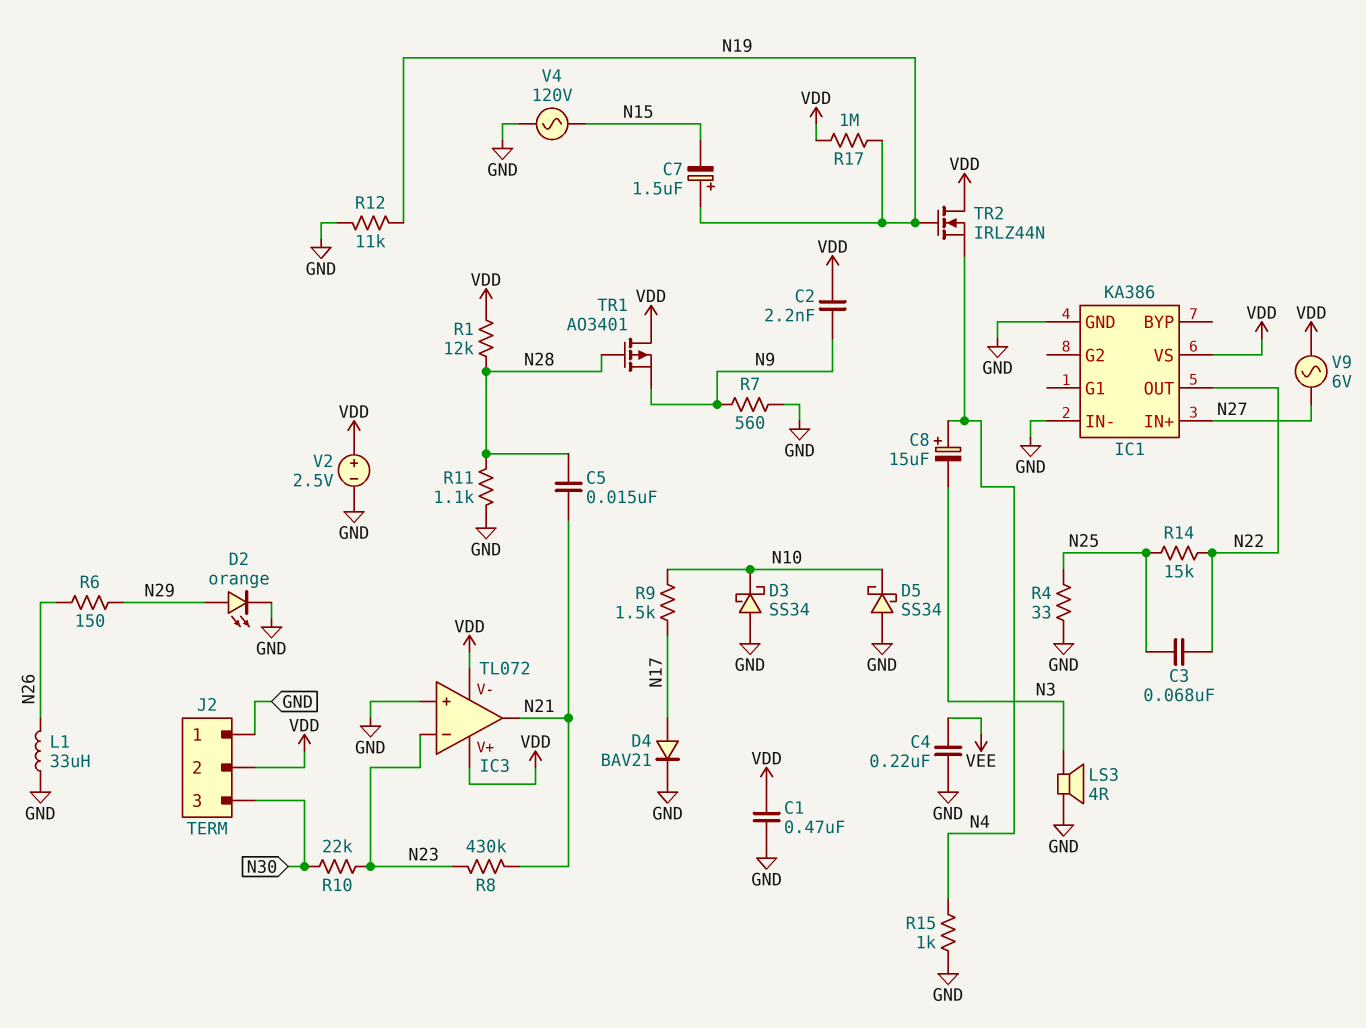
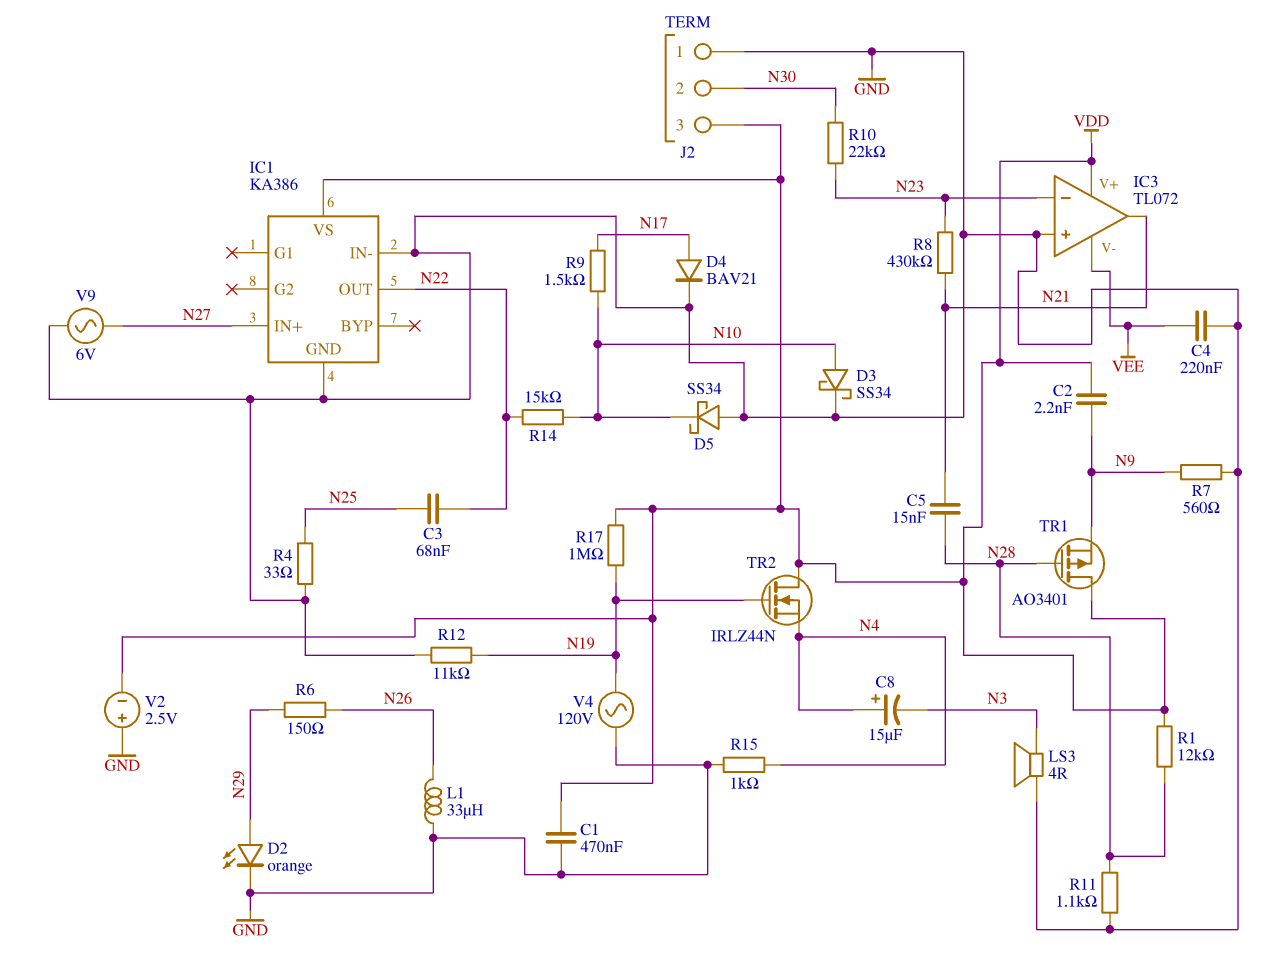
C7: 1.5uF (plus N19, minus N15) -> none
D3: schottky SS34 (A GND, K N10) -> schottky SS34 (A N10, K GND)
IC3 pin V-: VDD -> VEE
J2 pin 2: VDD -> N30
J2 pin 3: N30 -> VDD
R14: 15k (N22, N25) -> 15k (N10, N22)
V2: 2.5V (plus VDD, minus GND) -> 2.5V (plus GND, minus VDD)
V4: AC 120V (GND, N15) -> AC 120V (GND, N19)
V9: AC 6V (N27, VDD) -> AC 6V (GND, N27)

